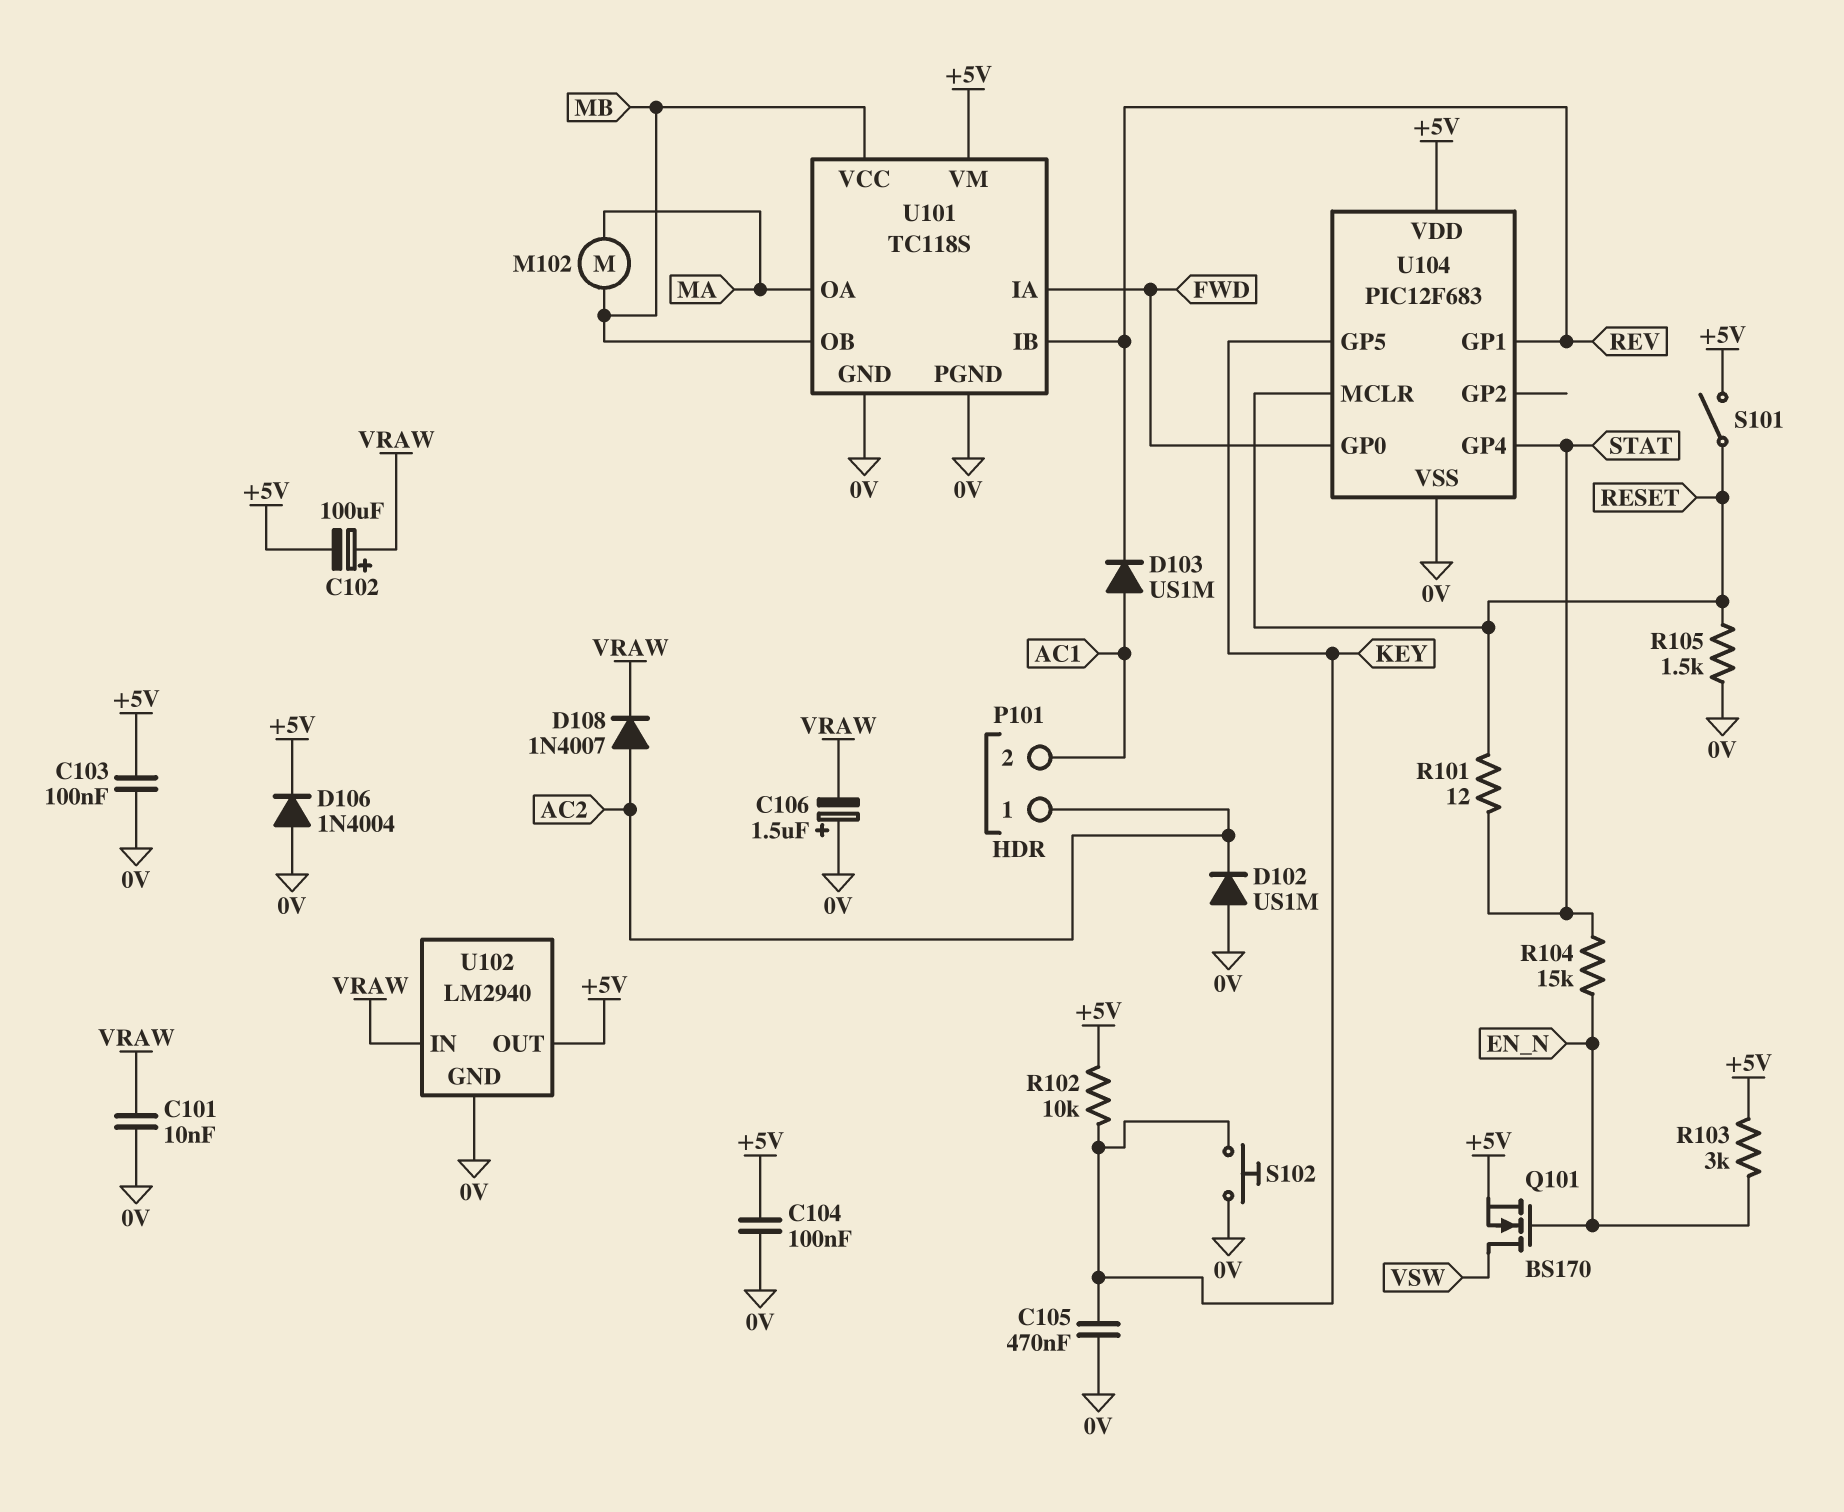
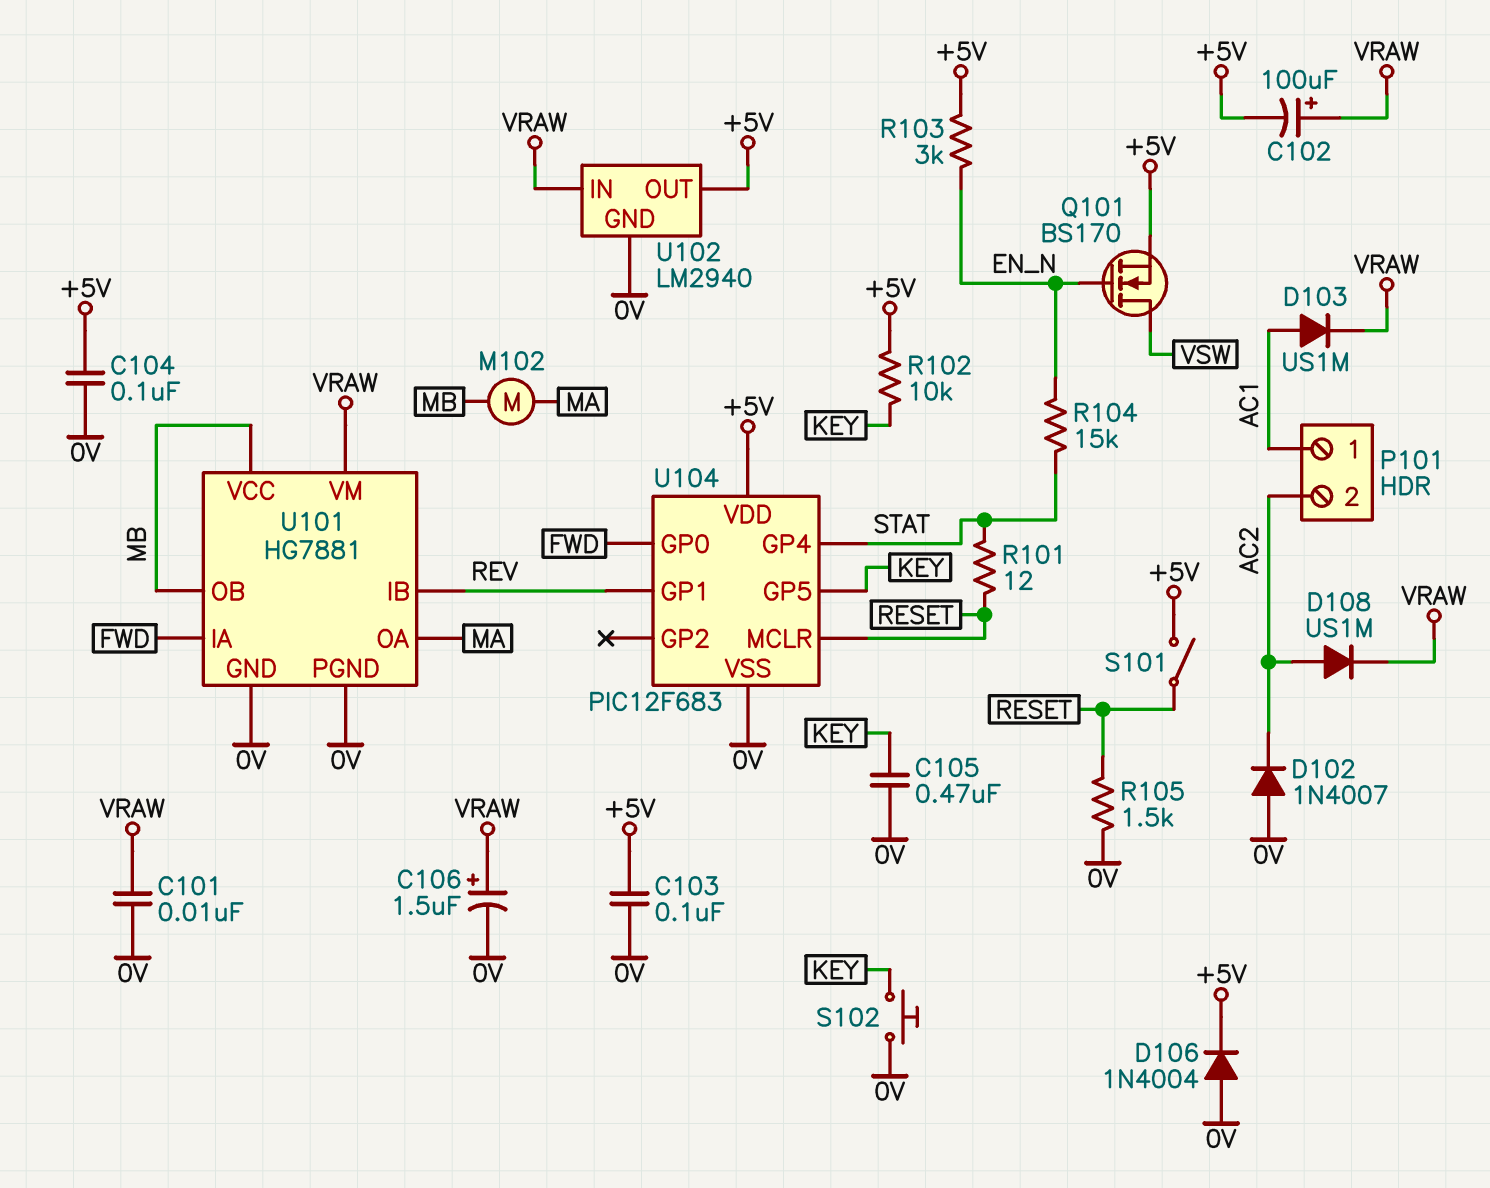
C106: 1.5uF (plus 0V, minus VRAW) -> 1.5uF (plus VRAW, minus 0V)
D102: diode US1M (A 0V, K AC2) -> diode 1N4007 (A 0V, K AC2)
D103: diode US1M (A AC1, K REV) -> diode US1M (A AC1, K VRAW)
D108: diode 1N4007 (A AC2, K VRAW) -> diode US1M (A AC2, K VRAW)
P101 pin 1: AC2 -> AC1
P101 pin 2: AC1 -> AC2
U101: TC118S -> HG7881
U101 pin VM: +5V -> VRAW

